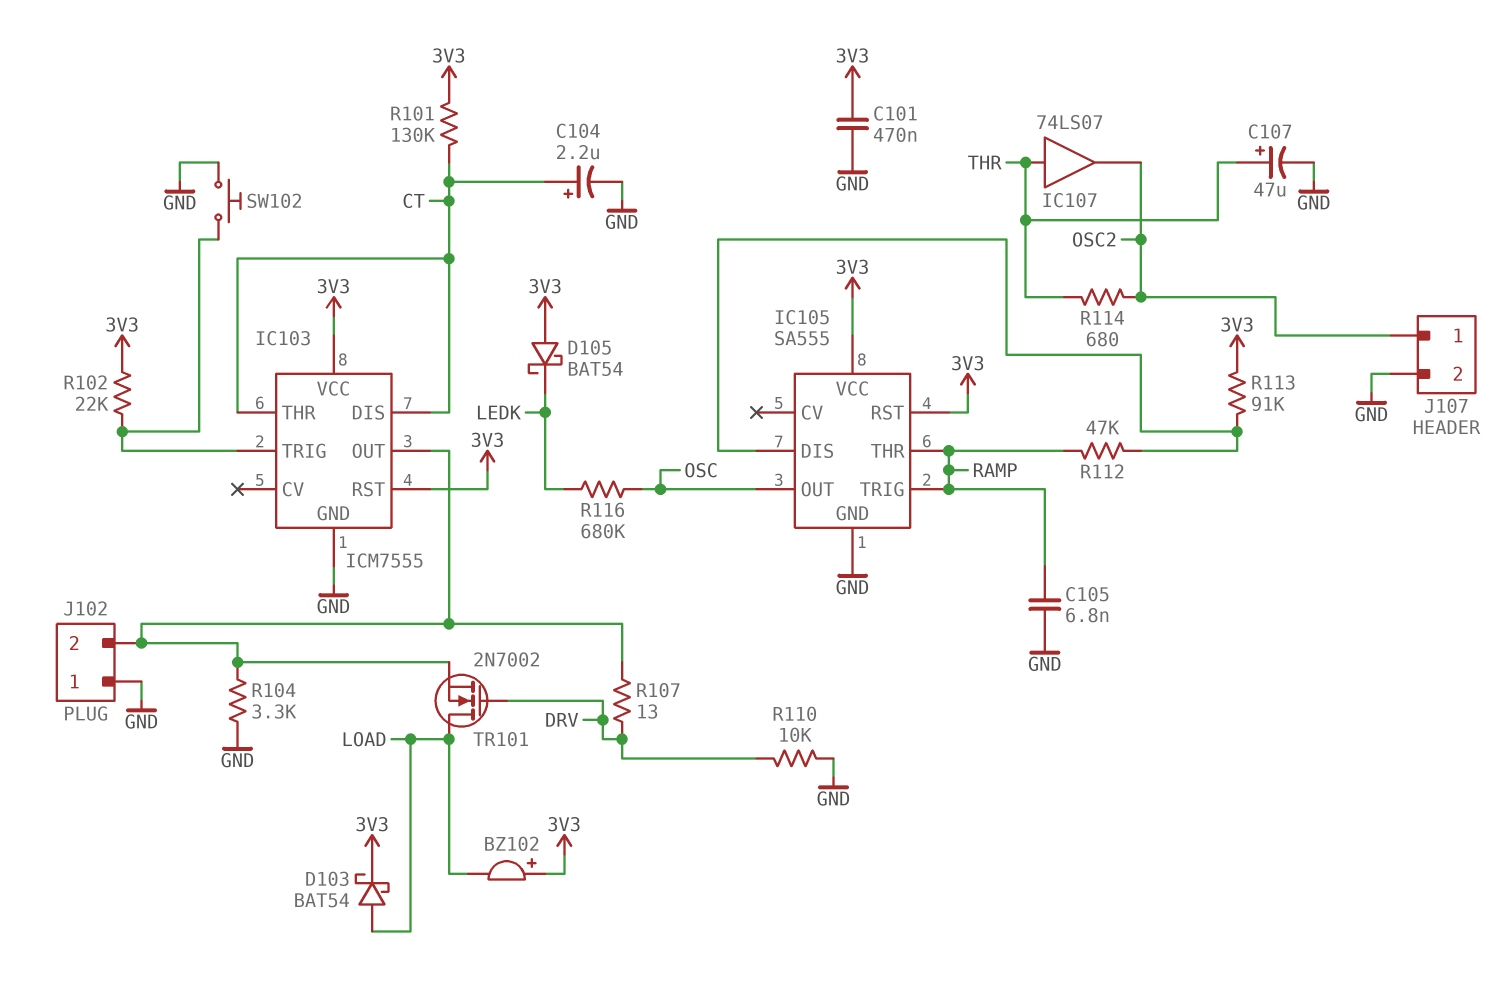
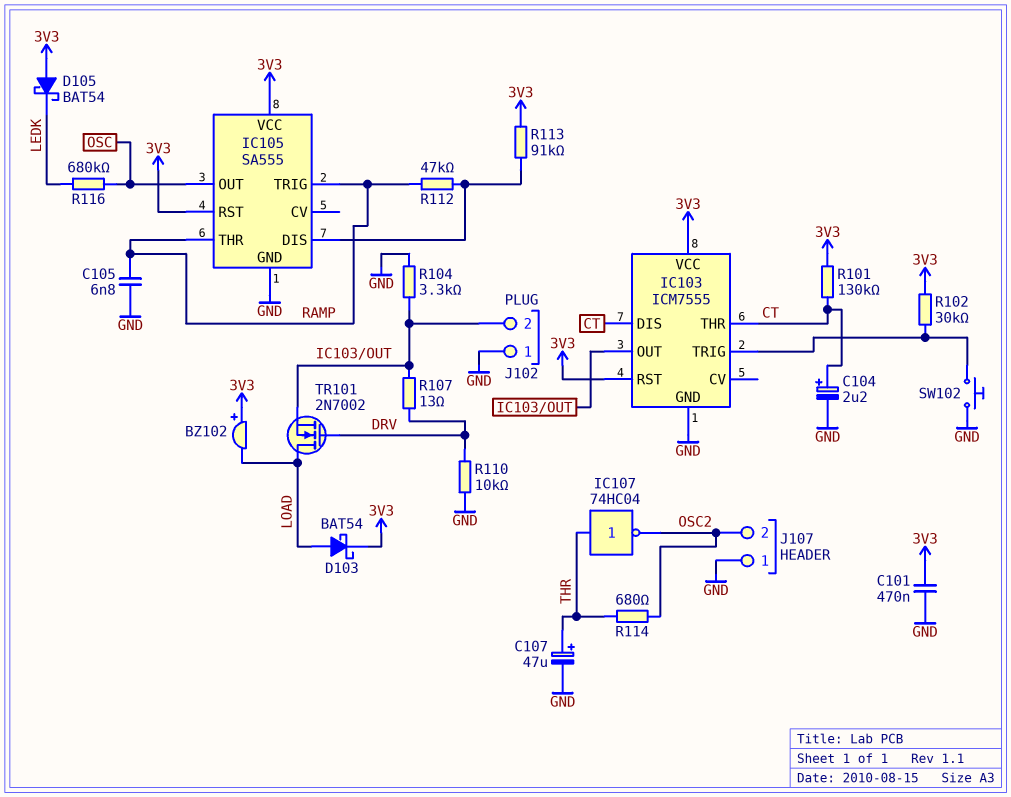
IC107: buffer 74LS07 (in THR, out OSC2) -> NOT 74HC04 (in THR, out OSC2)
J107 pin 1: OSC2 -> GND
J107 pin 2: GND -> OSC2
R102: 22k (3V3, IC103/TRIG) -> 30k (3V3, IC103/TRIG)

